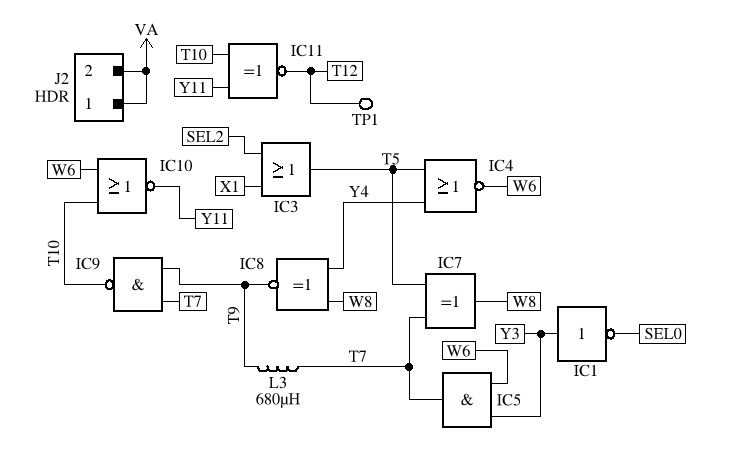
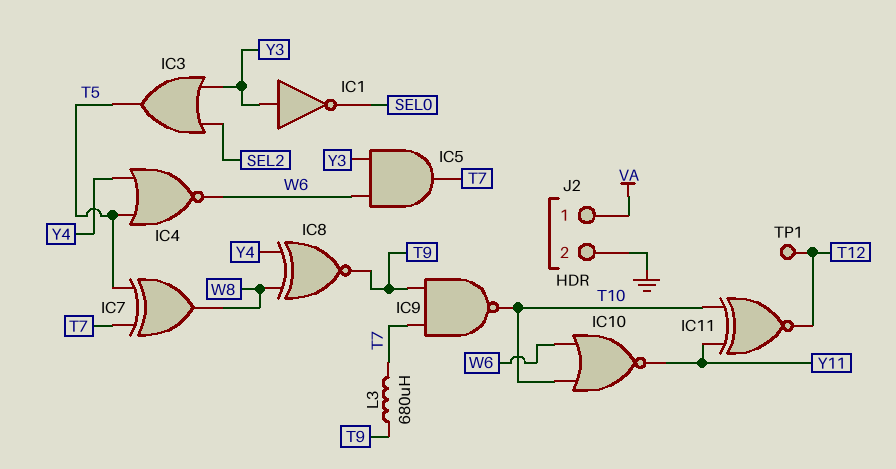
IC3: OR (in SEL2, in X1, out T5) -> OR (in SEL2, in Y3, out T5)
J2 pin 2: VA -> GND

